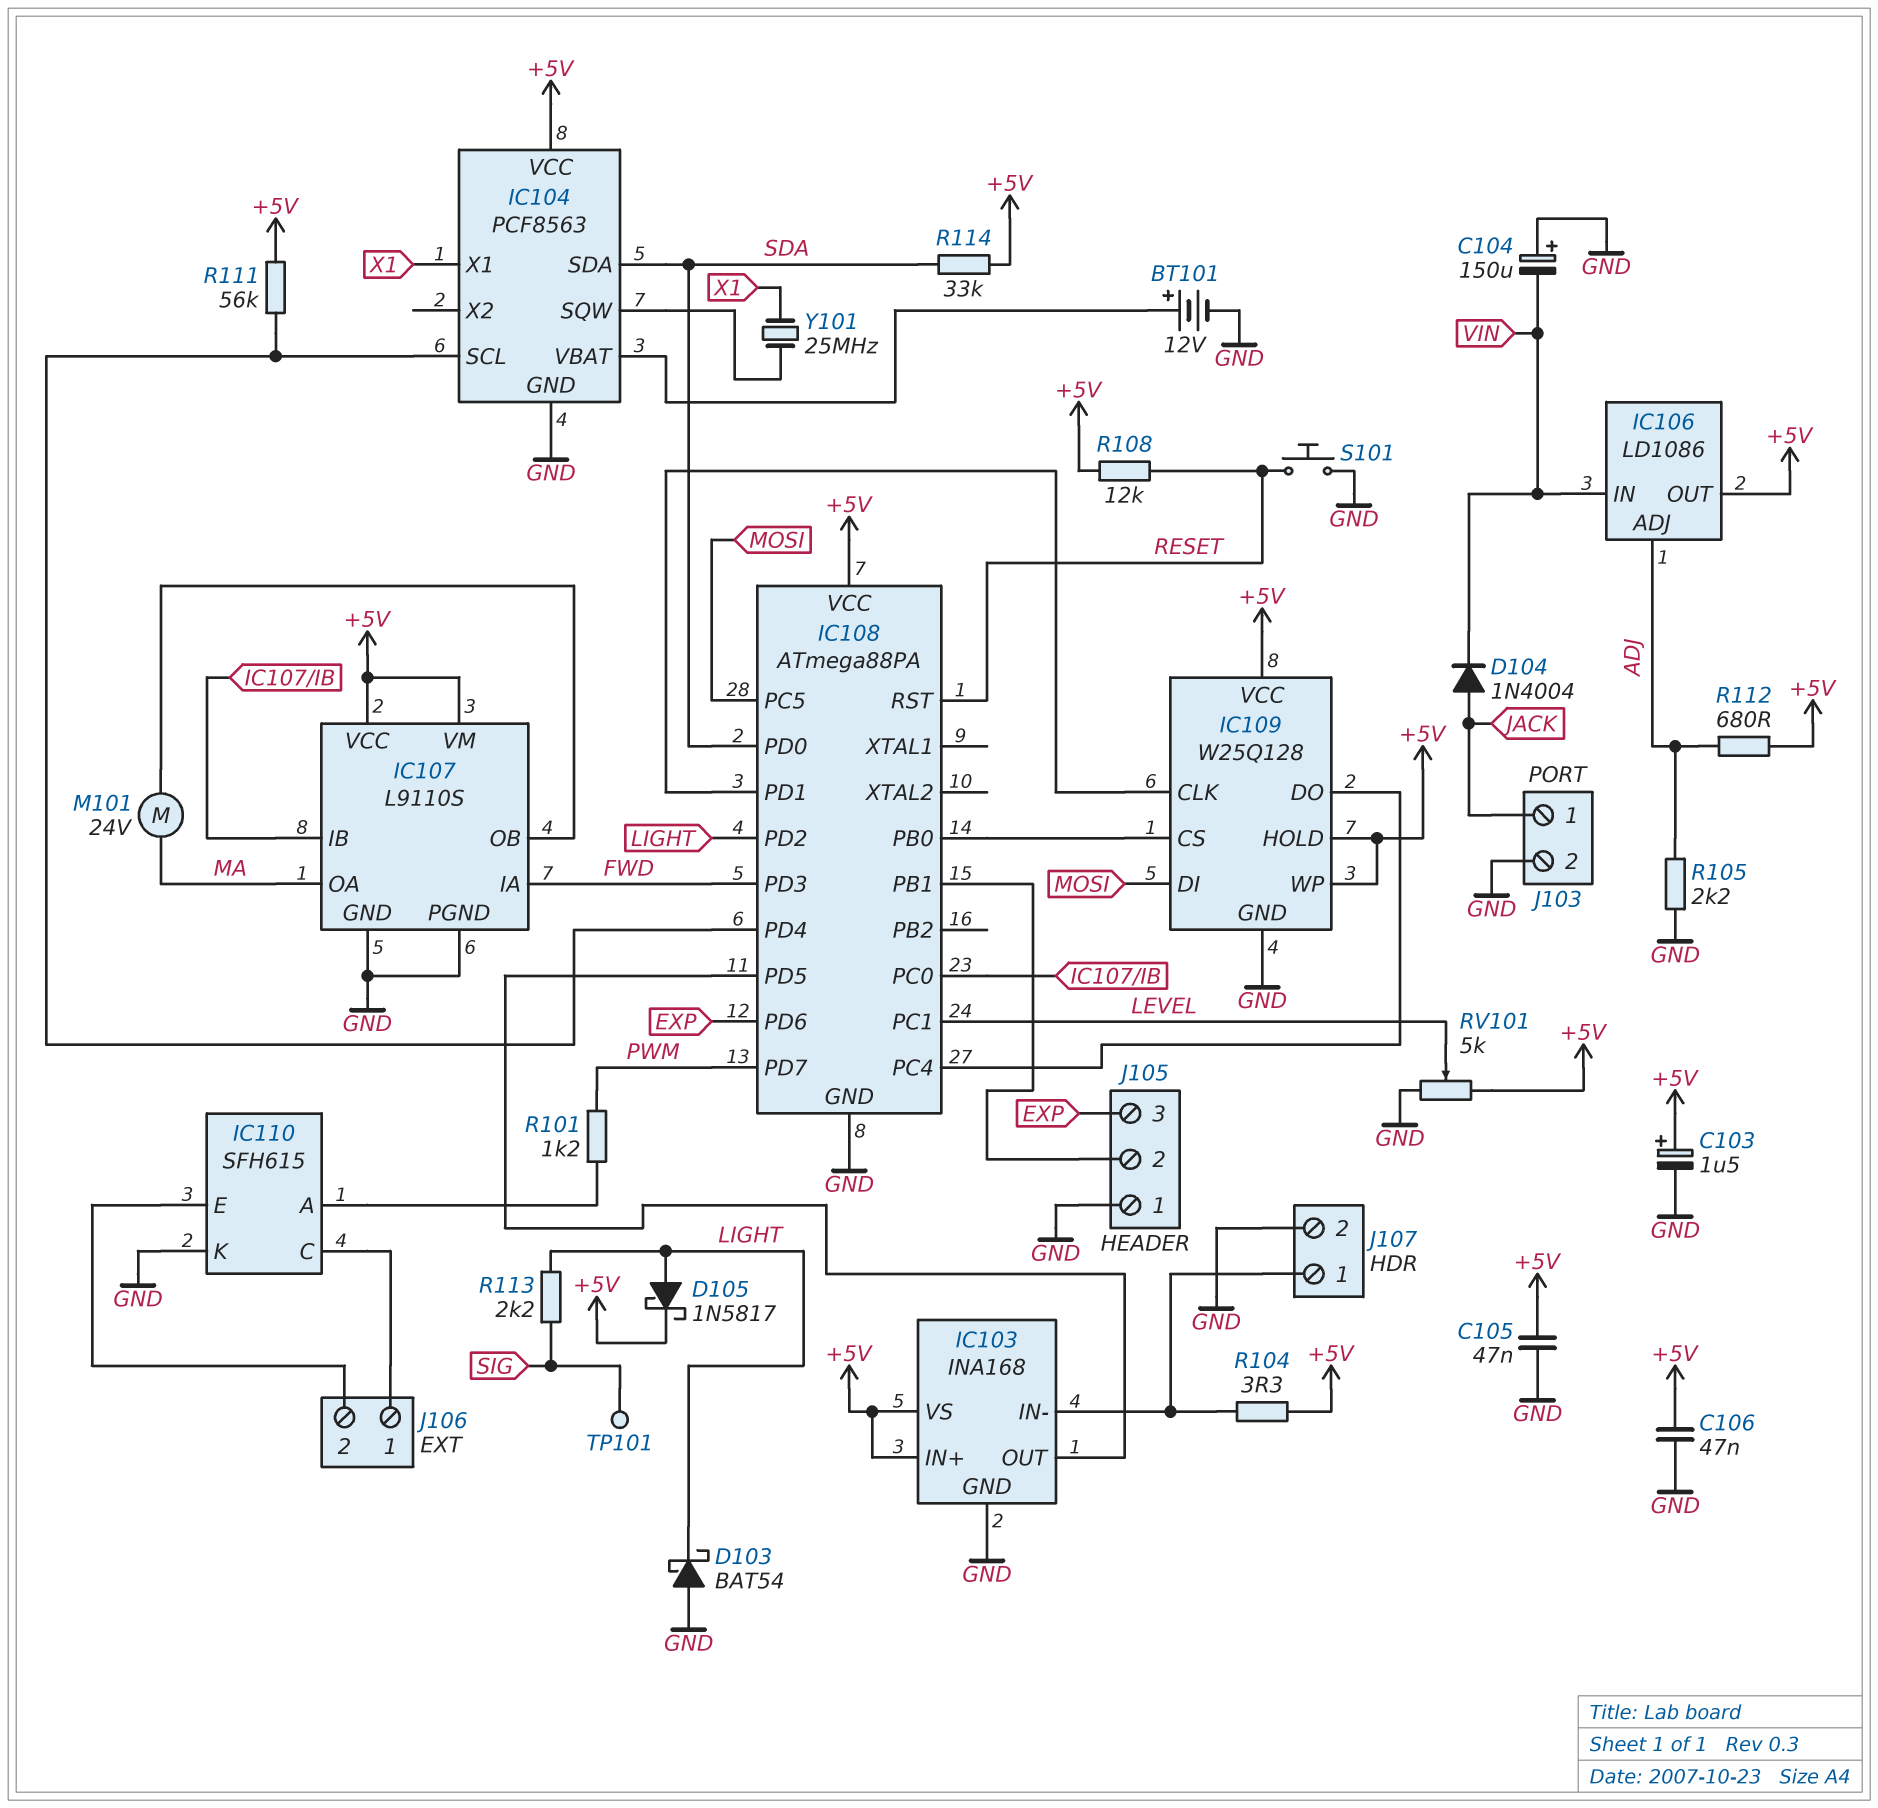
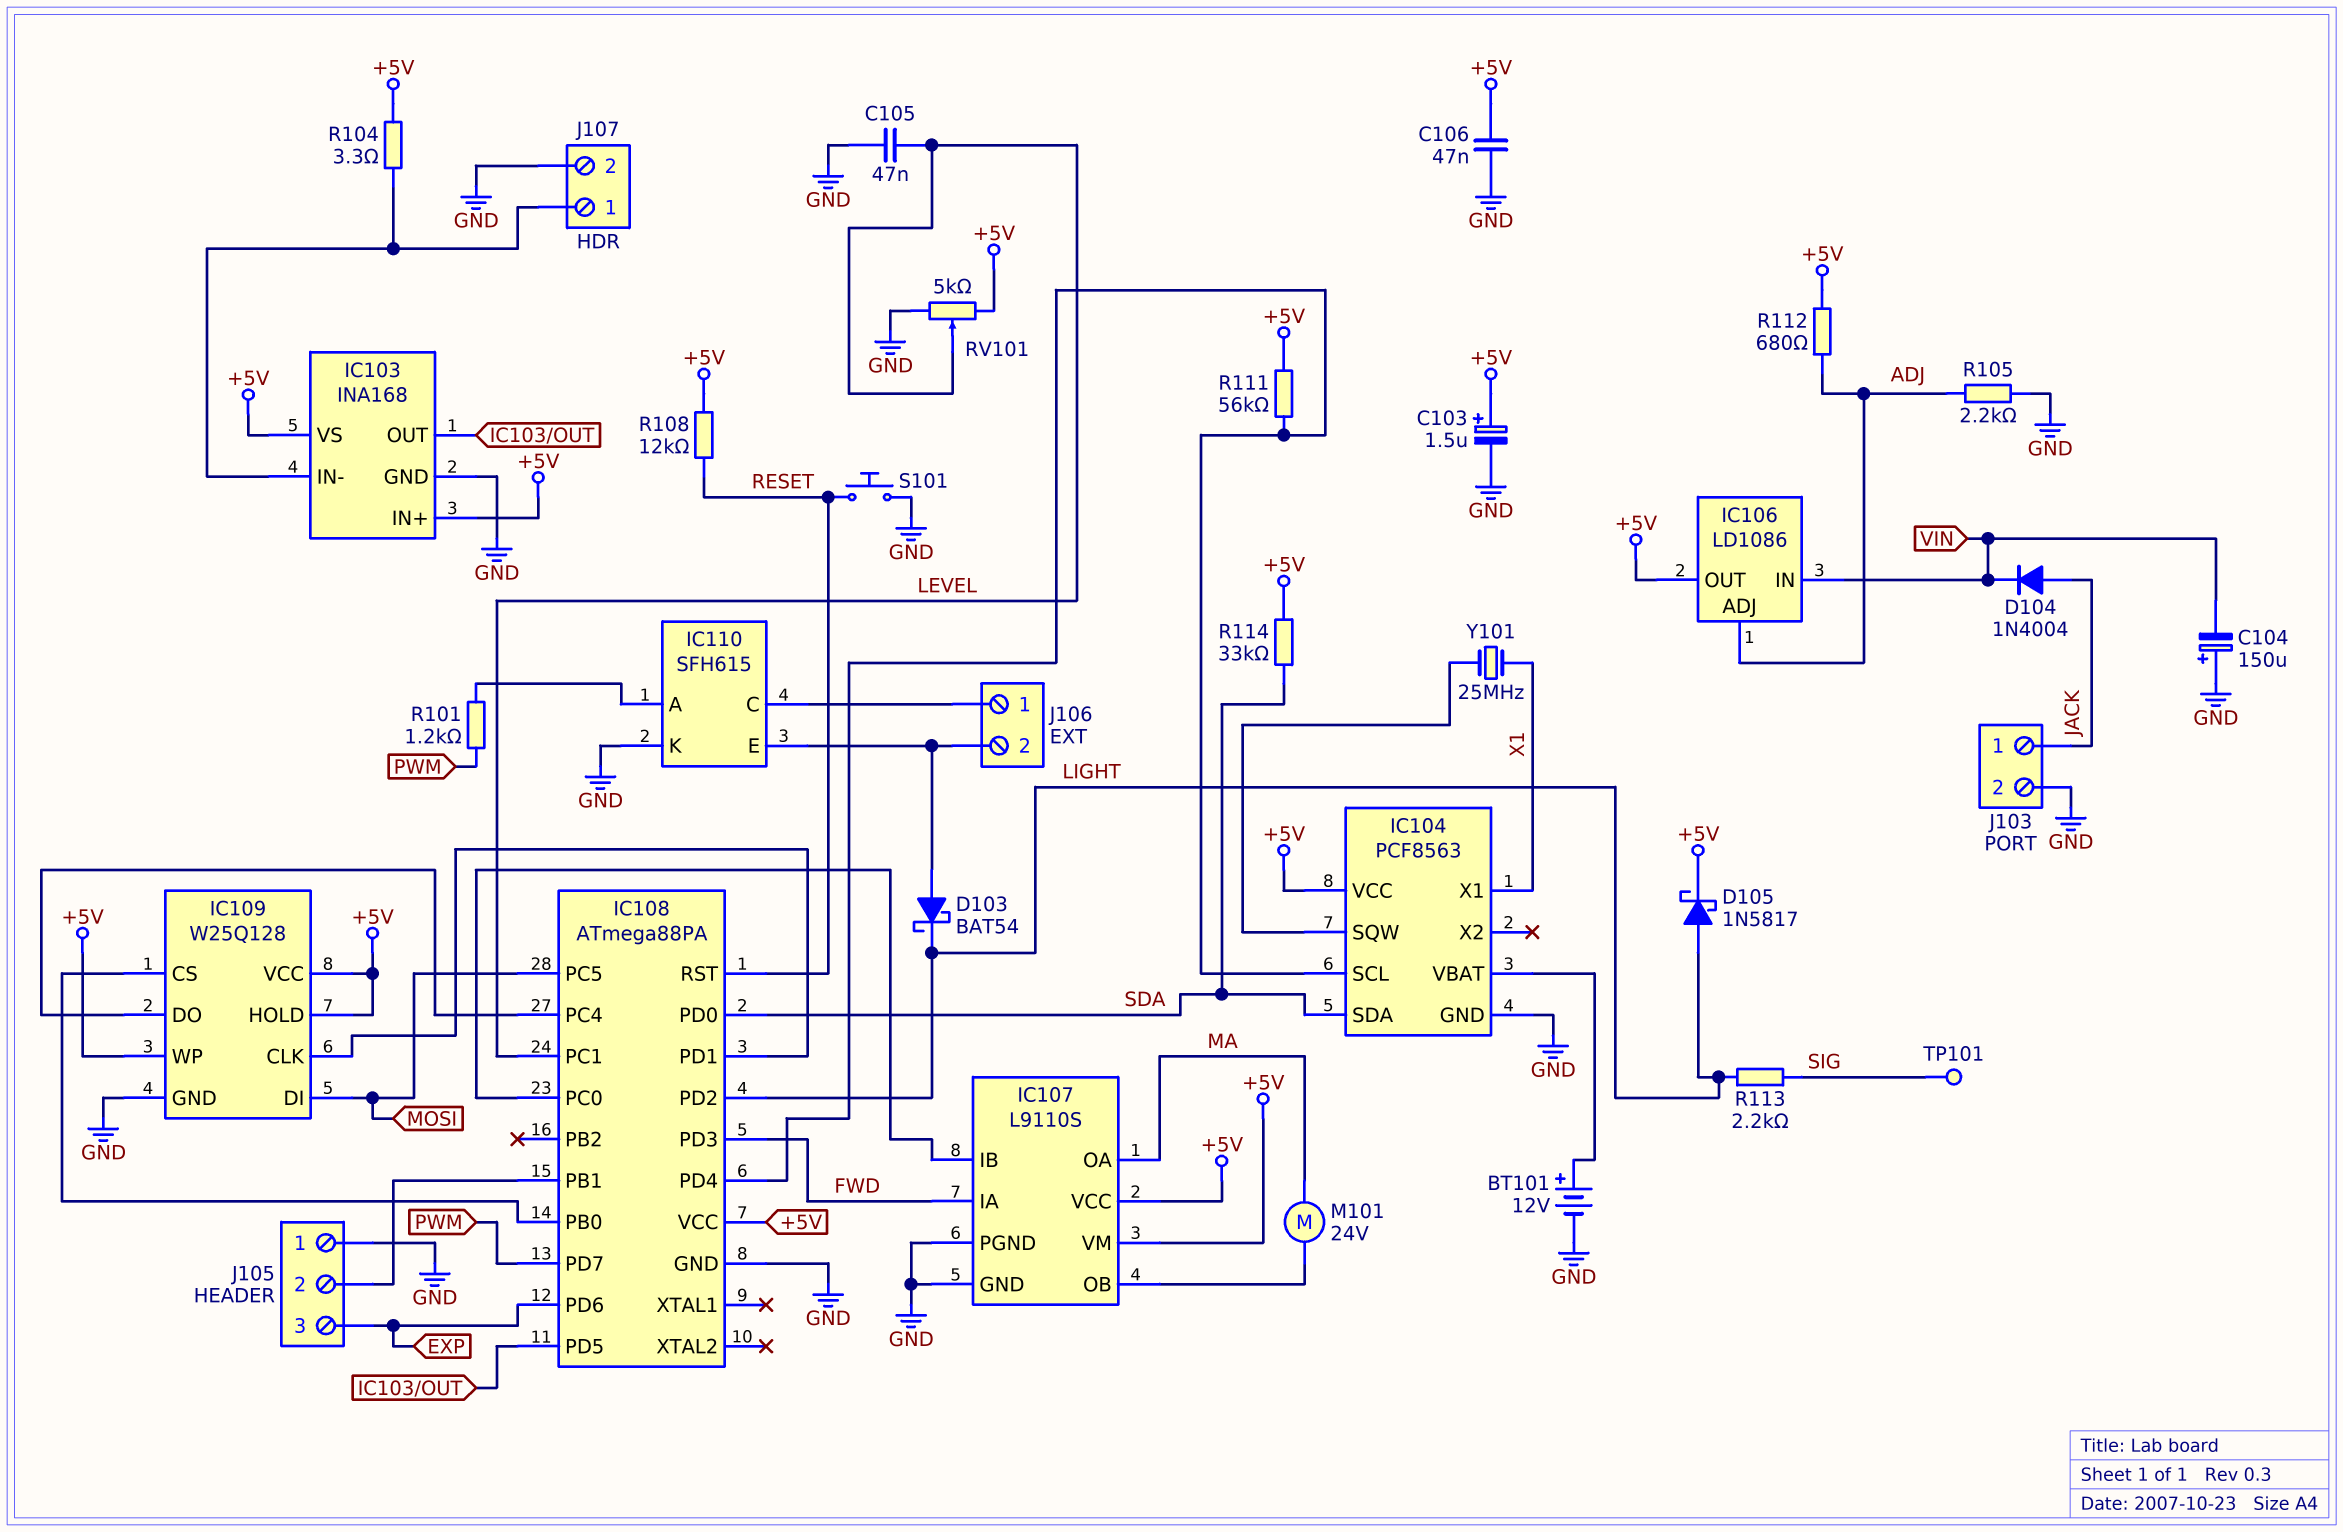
C105: 47nF (+5V, GND) -> 47nF (GND, LEVEL)
D103: schottky BAT54 (A GND, K LIGHT) -> schottky BAT54 (A IC110/E, K LIGHT)

